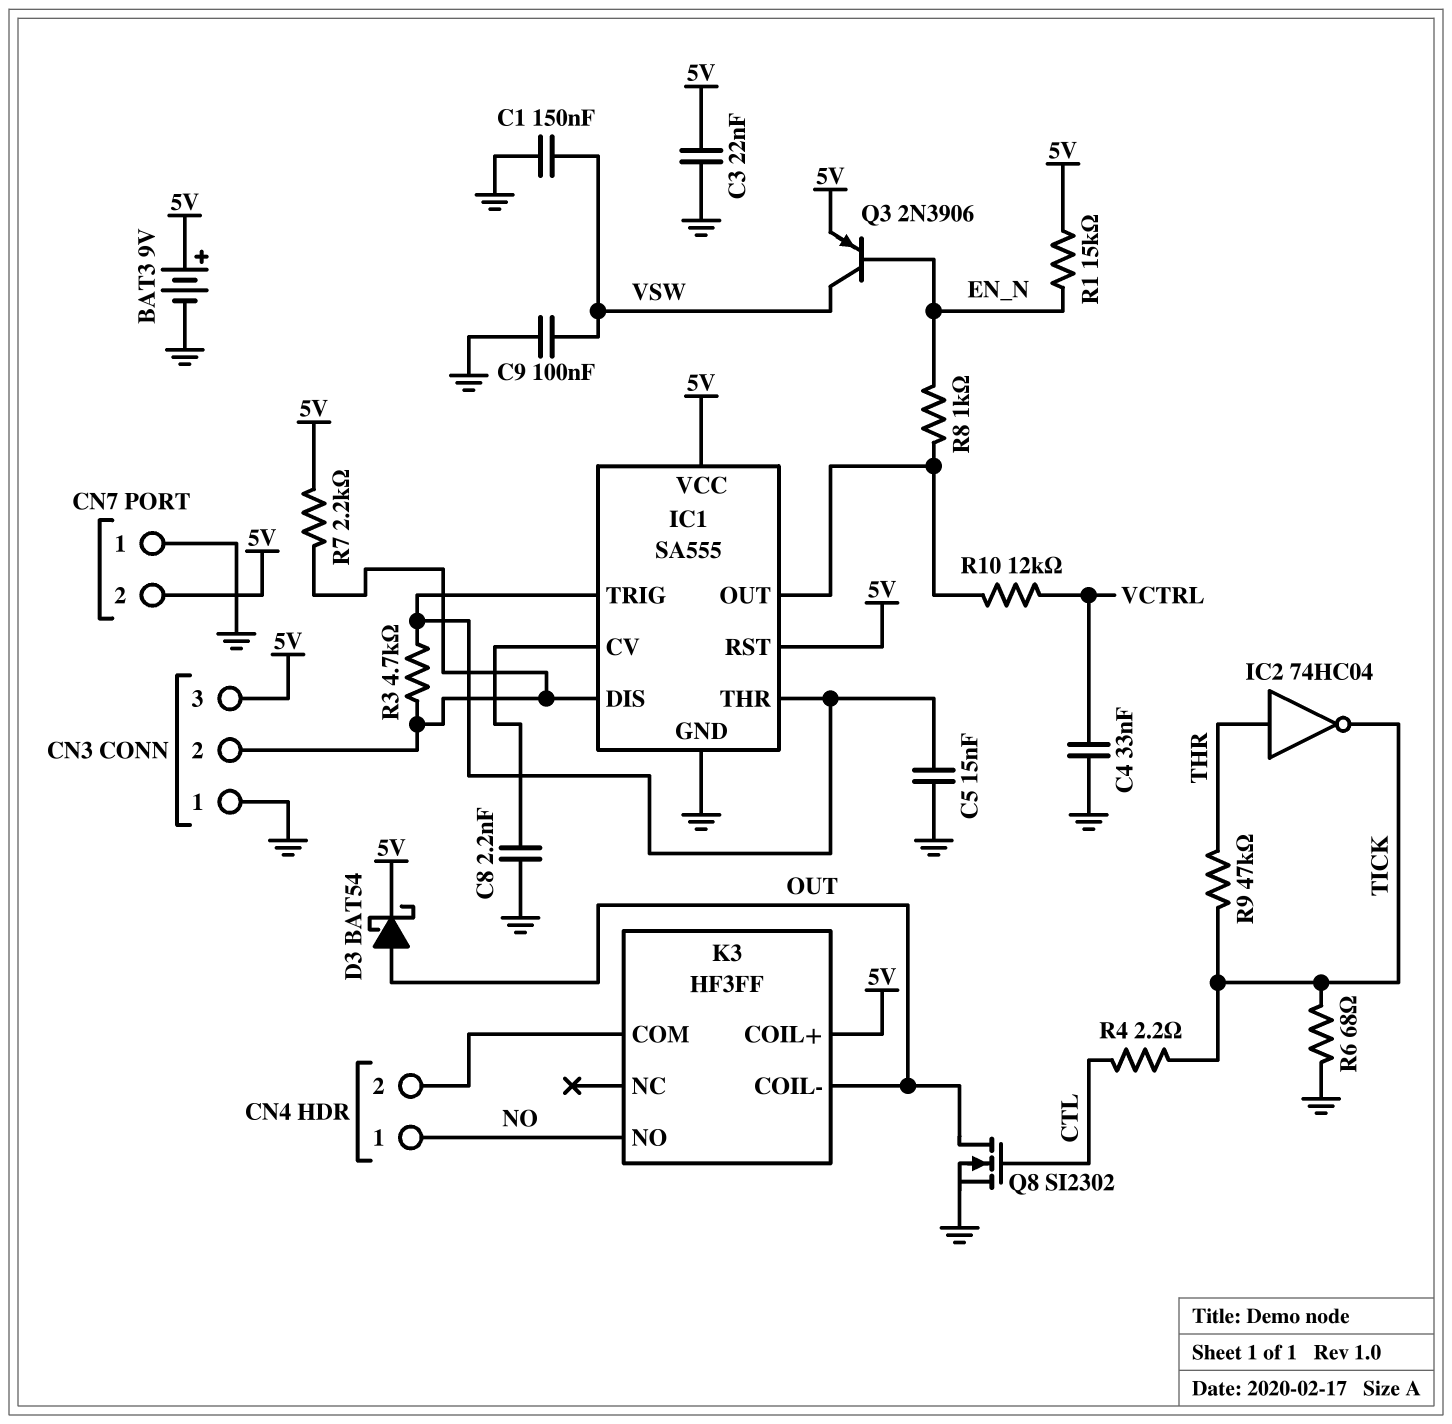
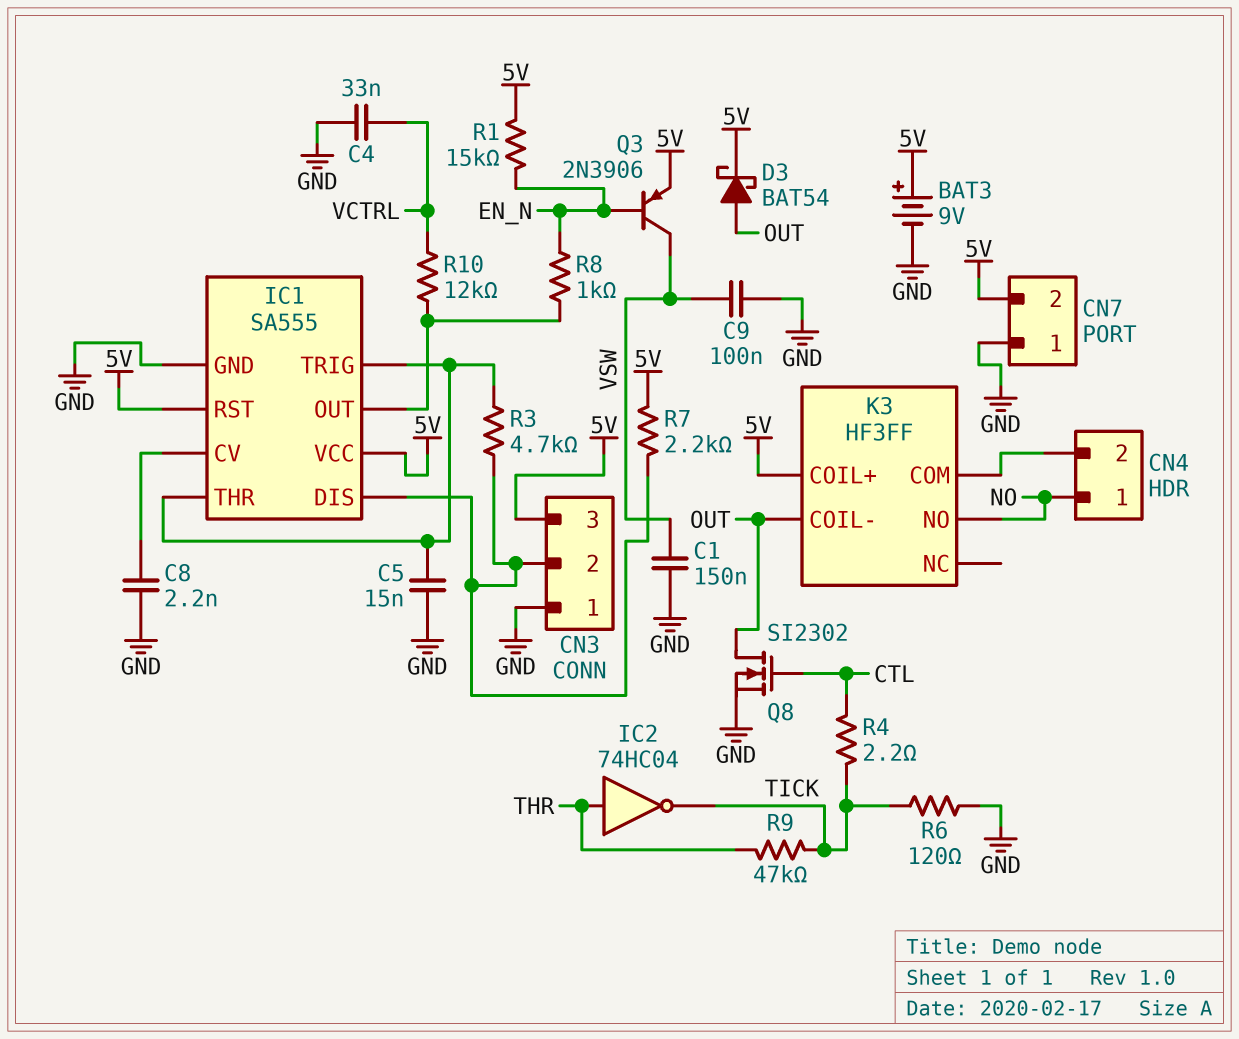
C3: 22nF (5V, GND) -> none
R6: 68 (GND, TICK) -> 120 (GND, TICK)

